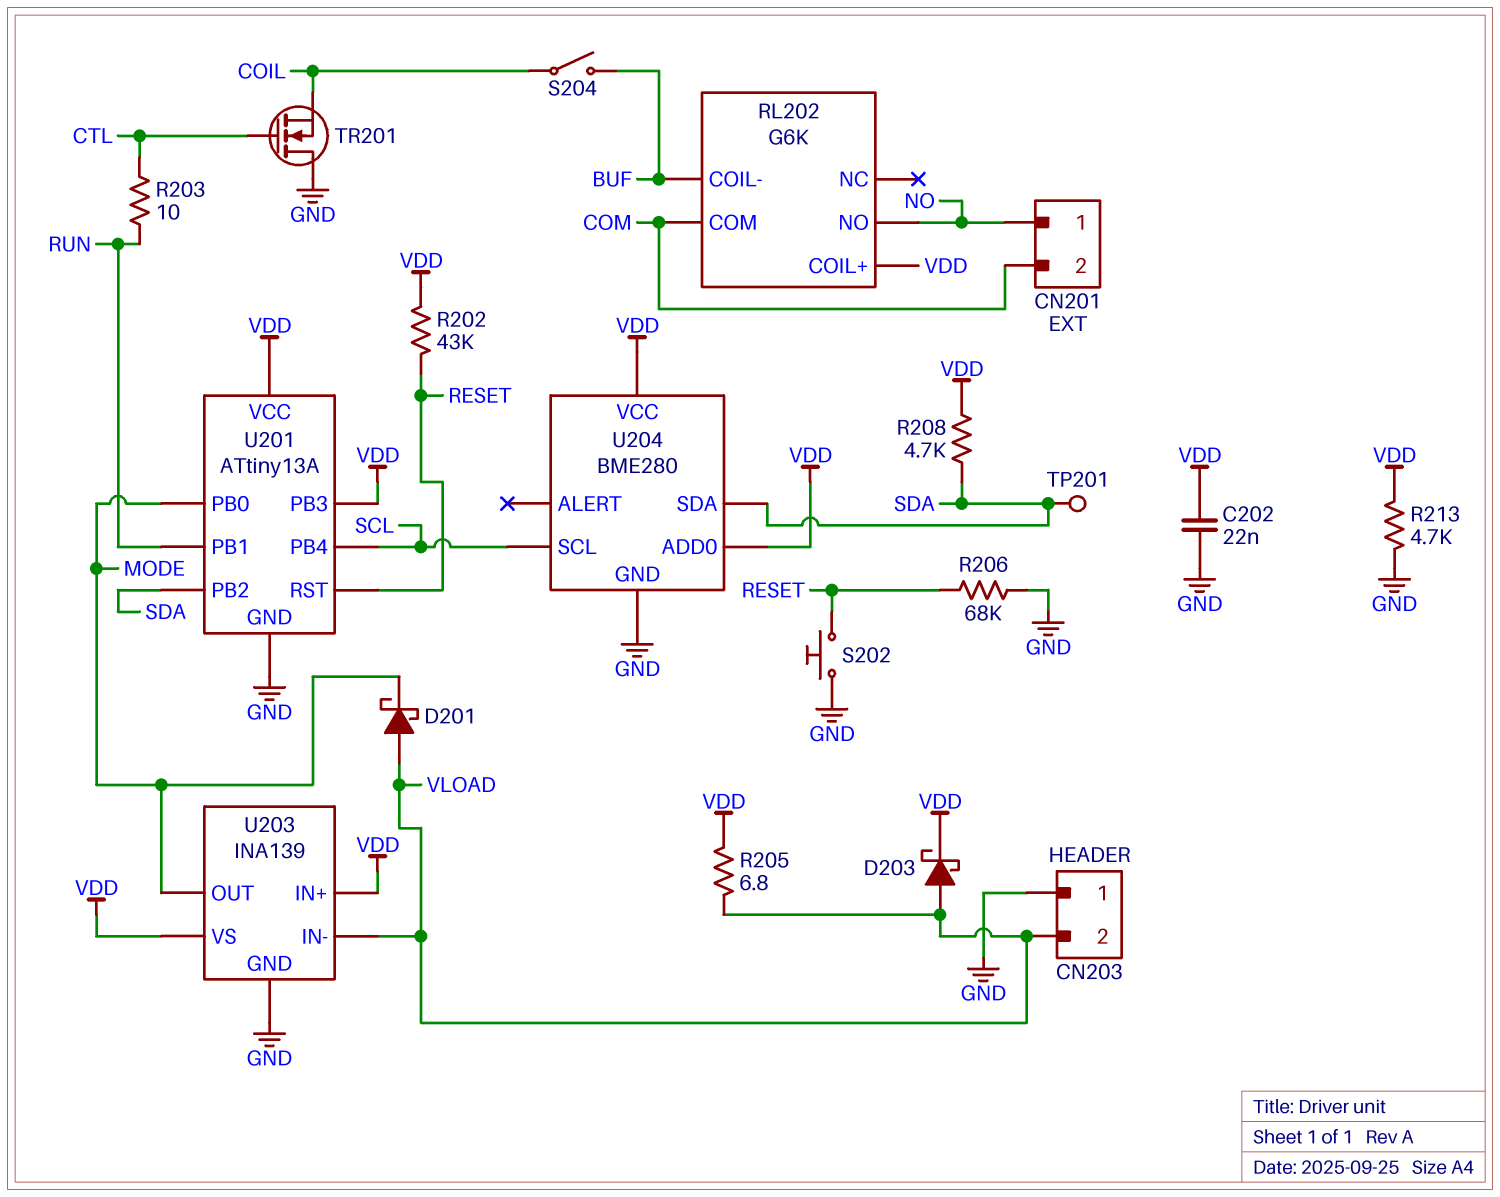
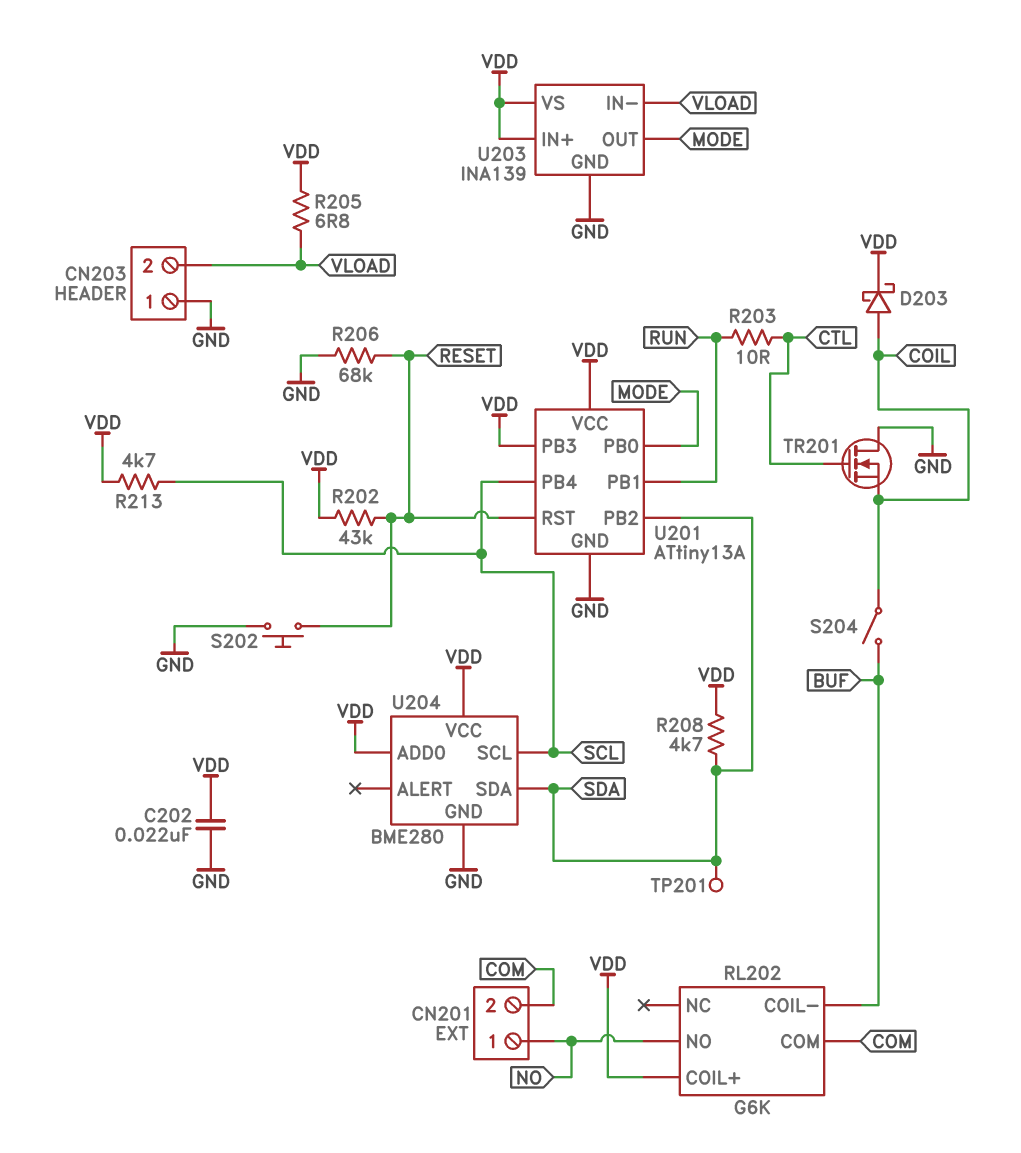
D201: schottky (A VLOAD, K MODE) -> none
D203: schottky (A VLOAD, K VDD) -> schottky (A COIL, K VDD)
R213: 4.7k (GND, VDD) -> 4.7k (SCL, VDD)

